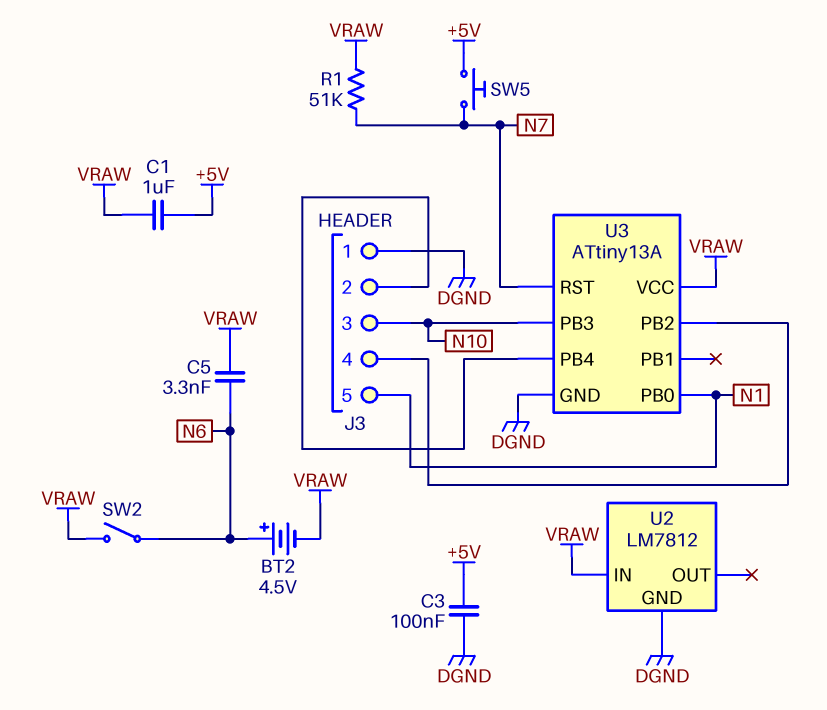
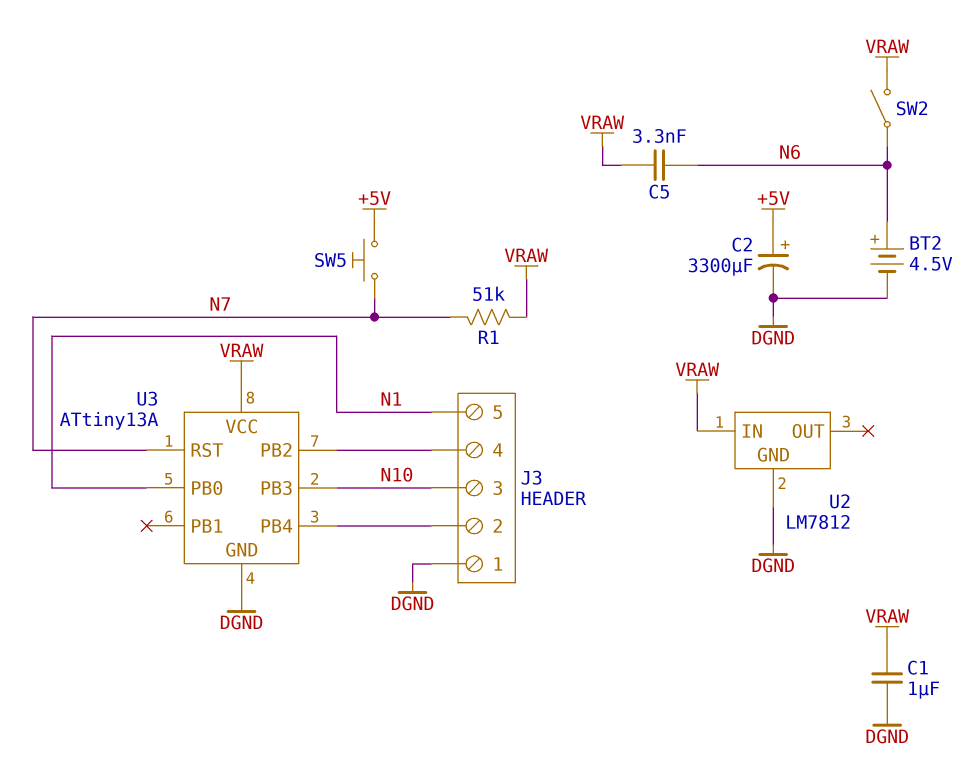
BT2: 4.5V (plus N6, minus VRAW) -> 4.5V (plus N6, minus DGND)
C1: 1uF (+5V, VRAW) -> 1uF (DGND, VRAW)
C2: none -> 3300uF (plus +5V, minus DGND)
C3: 100nF (+5V, DGND) -> none

